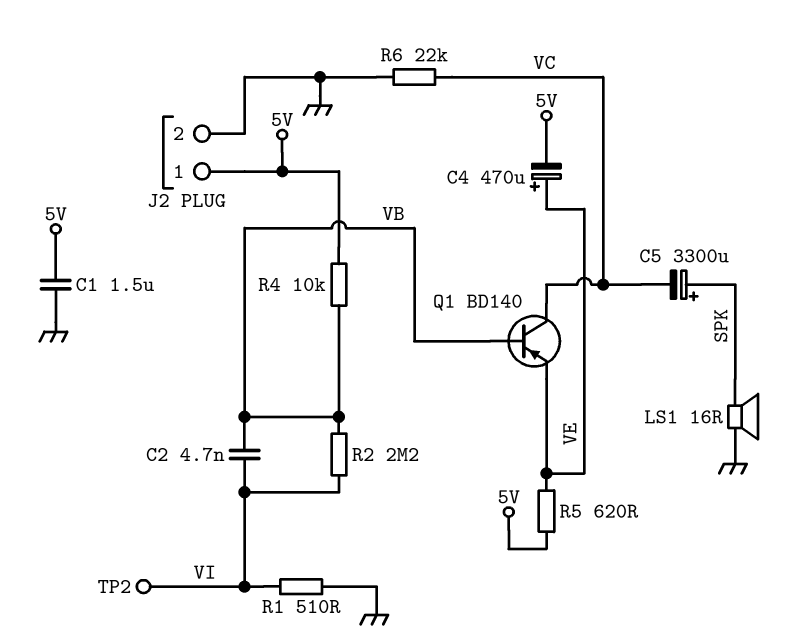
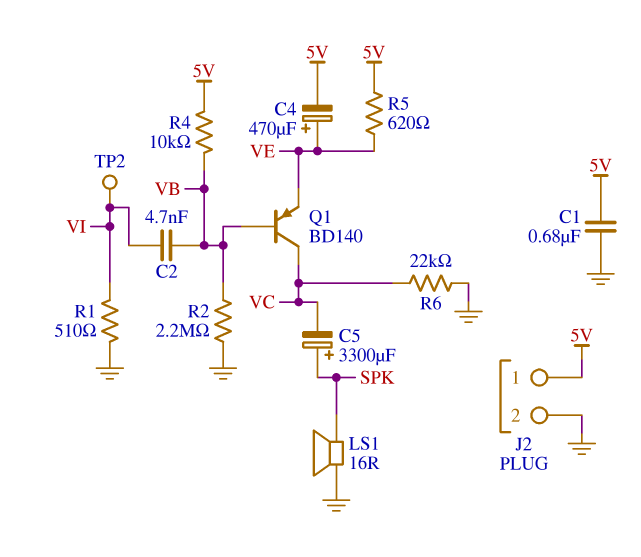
C1: 1.5uF (5V, GND) -> 680nF (5V, GND)
R2: 2.2M (VB, VI) -> 2.2M (GND, VB)

